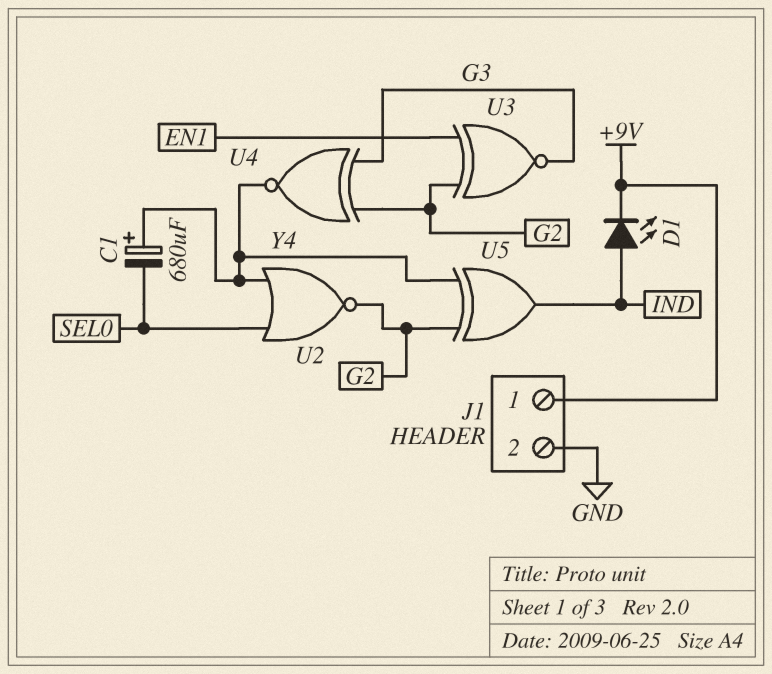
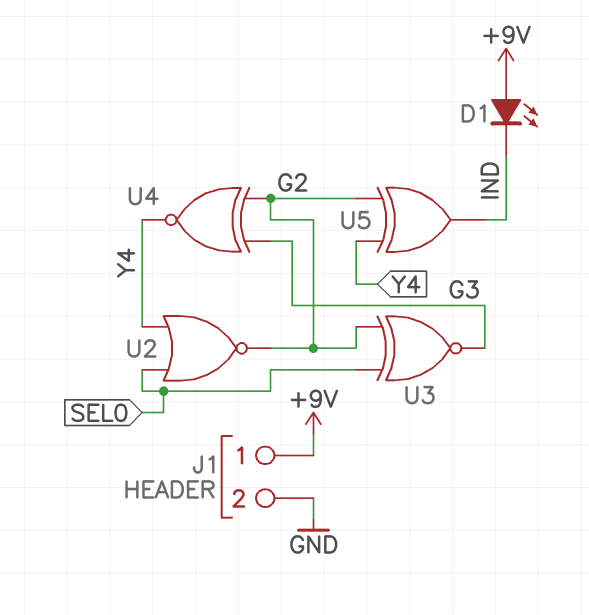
C1: 680uF (plus Y4, minus SEL0) -> none
D1: LED (A IND, K +9V) -> LED (A +9V, K IND)
U3: XNOR (in EN1, in G2, out G3) -> XNOR (in G2, in SEL0, out G3)

